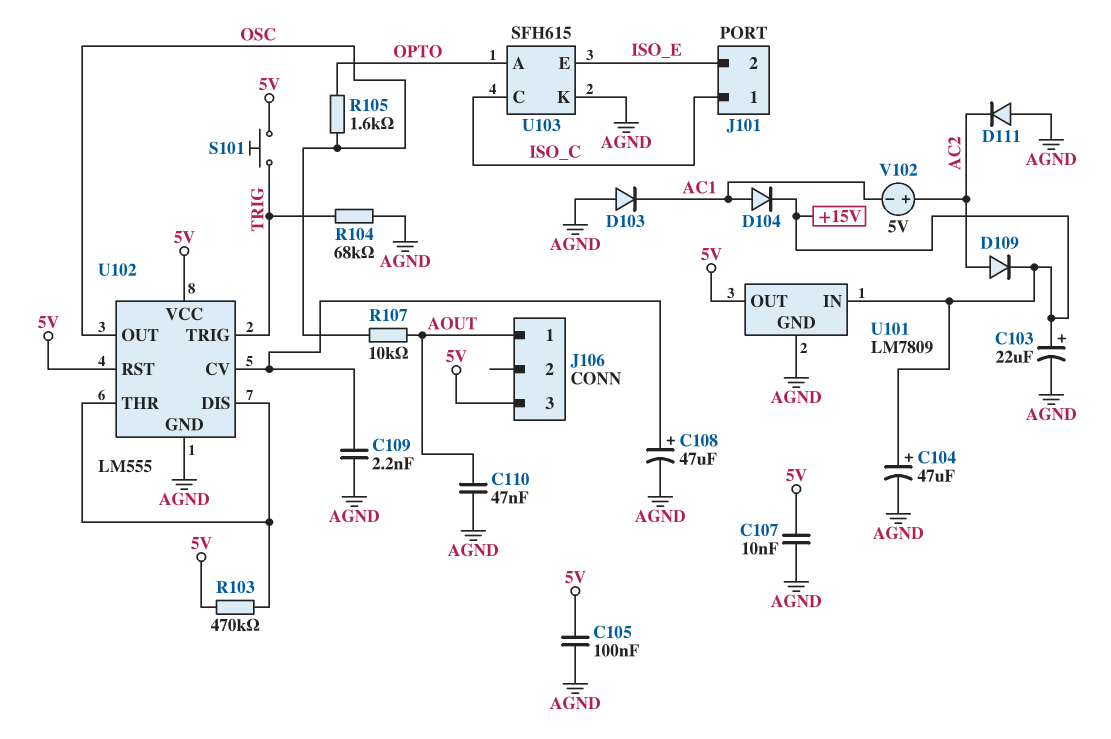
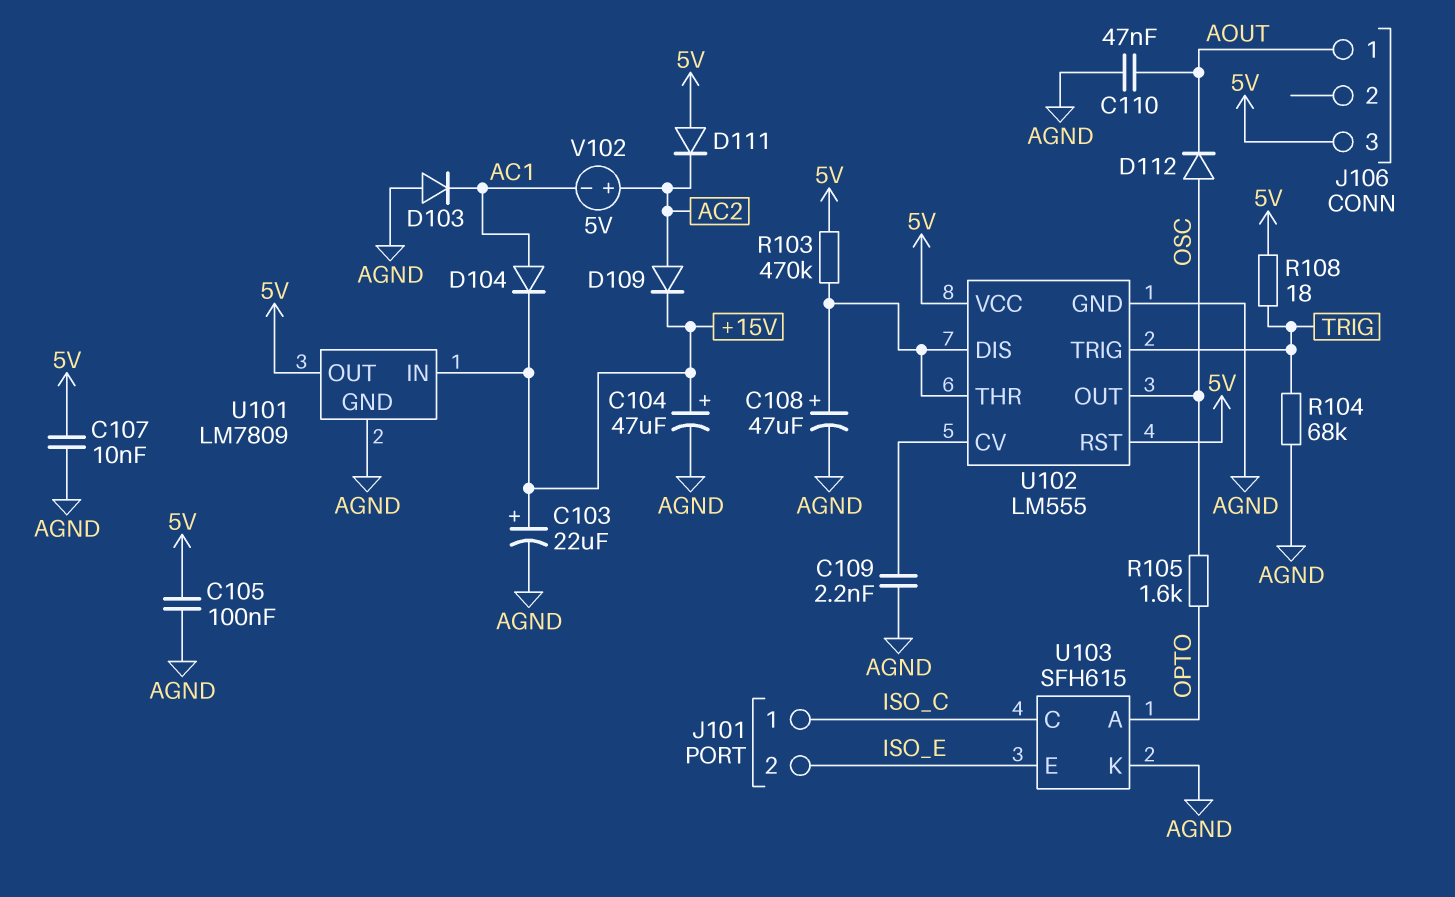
C108: 47uF (plus U102/CV, minus AGND) -> 47uF (plus U102/DIS, minus AGND)
D111: diode (A AGND, K AC2) -> diode (A 5V, K AC2)
D112: none -> diode (A OSC, K AOUT)
R107: 10k (AOUT, OSC) -> none
R108: none -> 18 (5V, TRIG)
S101: button (5V, TRIG) -> none

